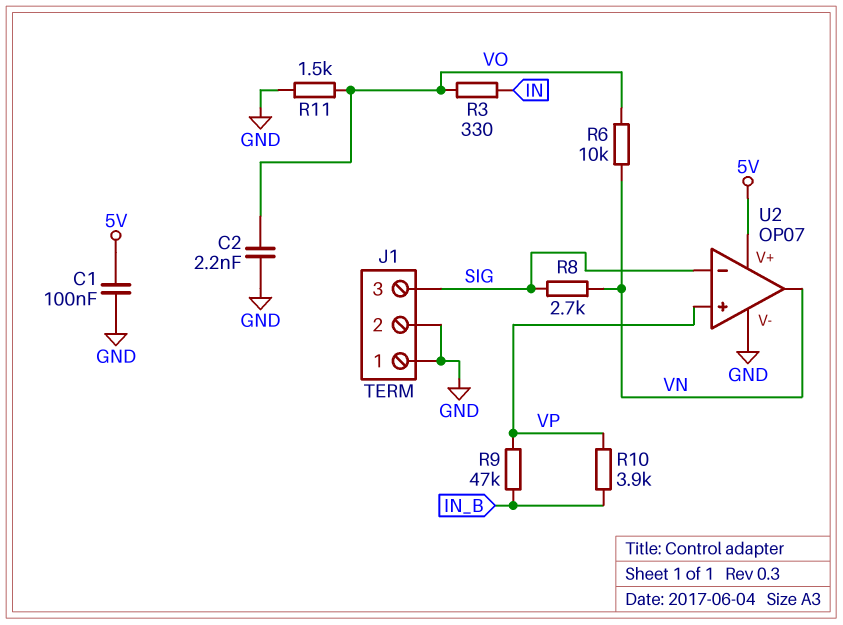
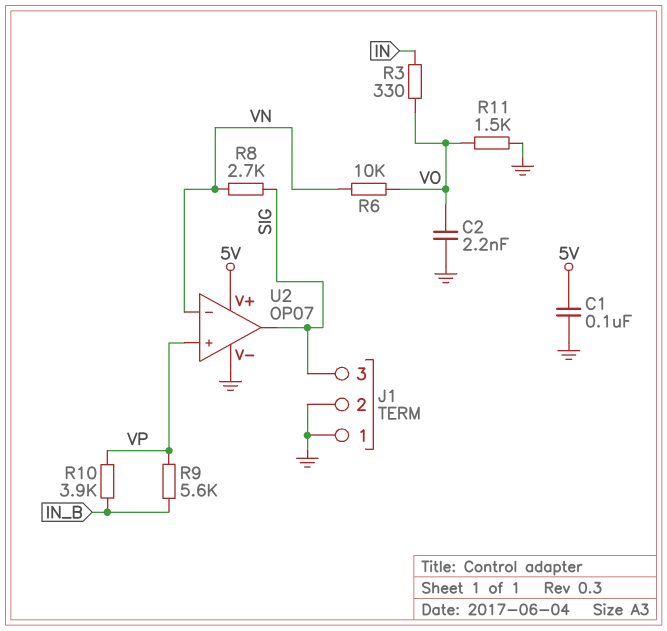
R9: 47k (IN_B, VP) -> 5.6k (IN_B, VP)
U2 pin in-: SIG -> VN
U2 pin out: VN -> SIG

